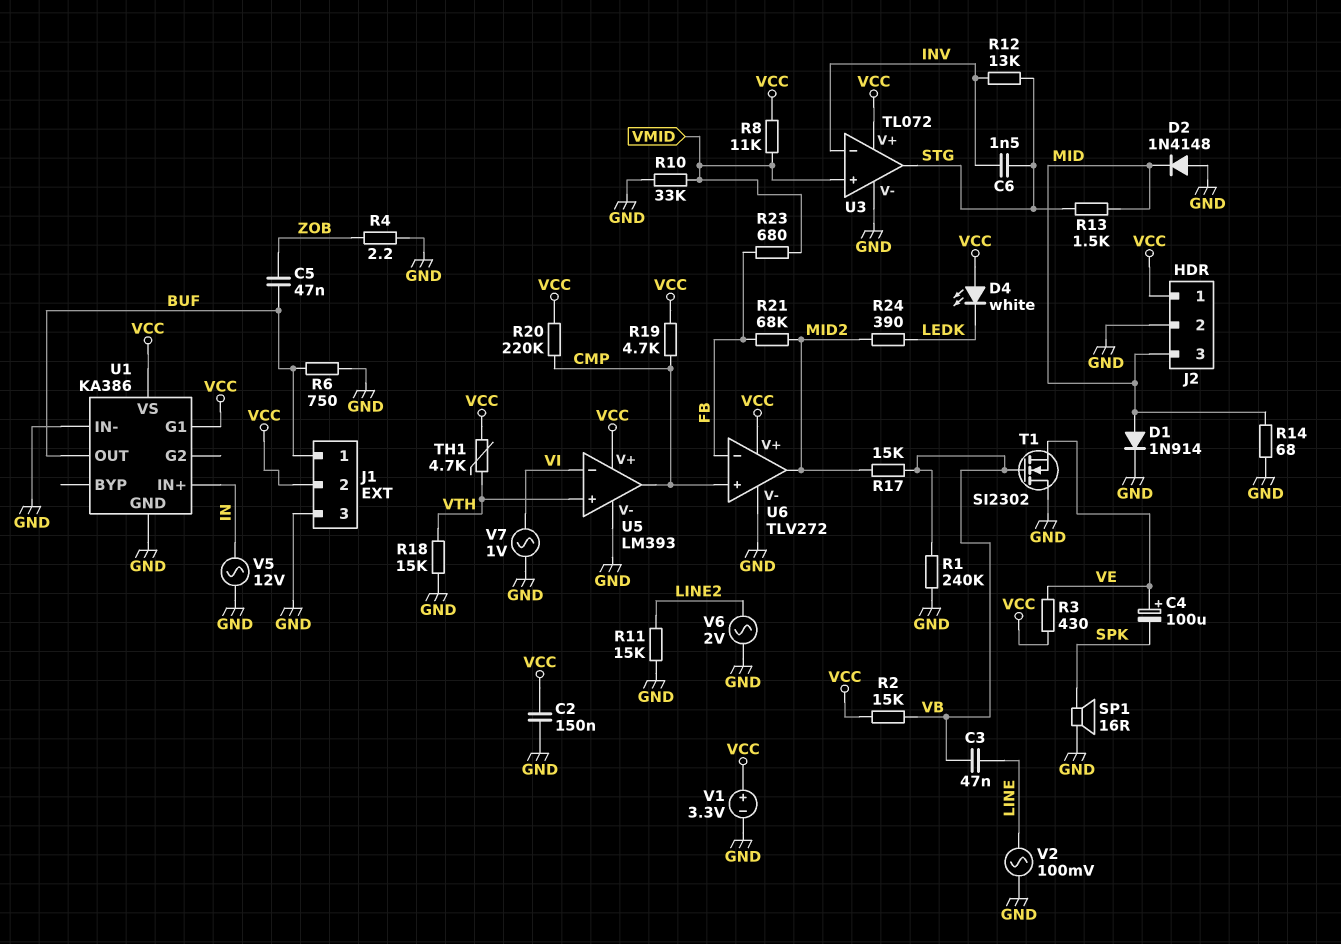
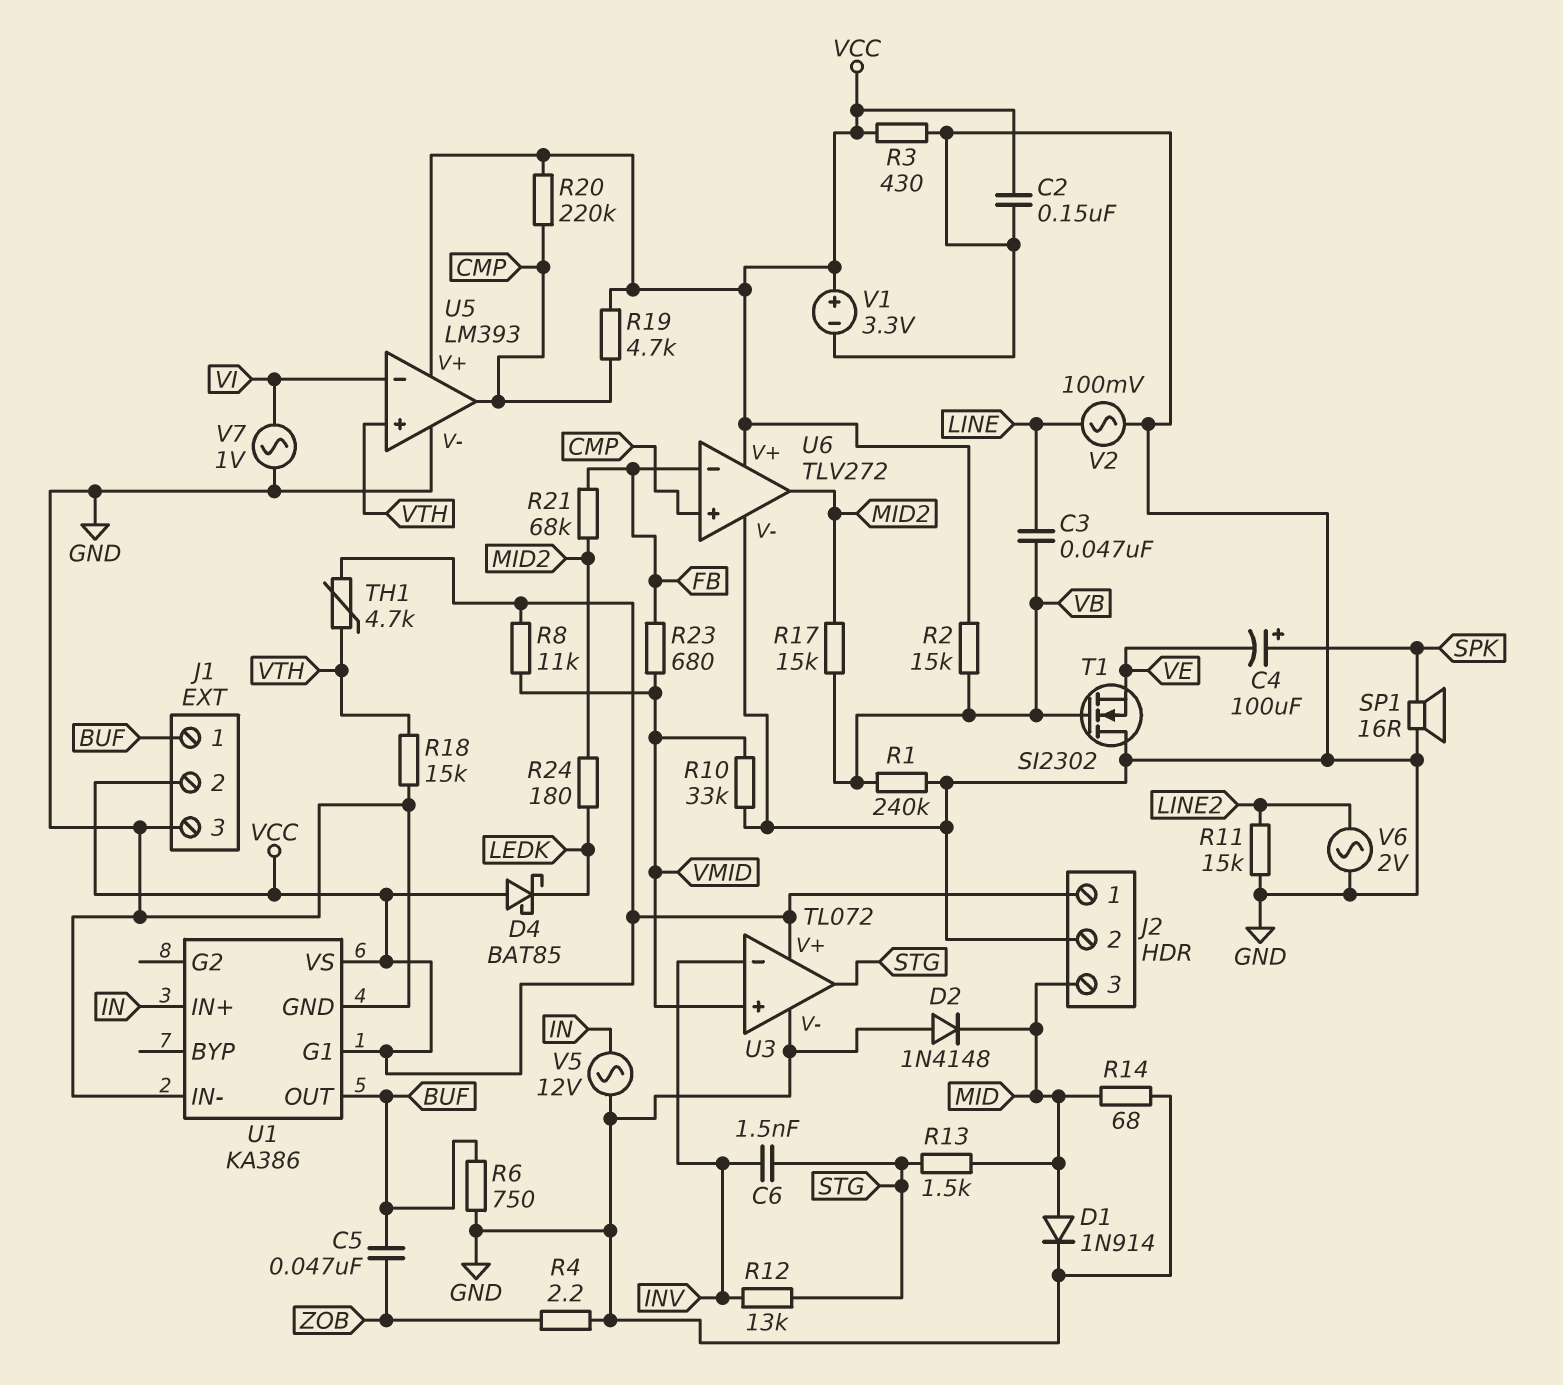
C4: 100uF (plus VE, minus SPK) -> 100uF (plus SPK, minus VE)
D4: LED white (A VCC, K LEDK) -> schottky BAT85 (A VCC, K LEDK)
R3: 430 (VCC, VE) -> 430 (GND, VCC)
R24: 390 (LEDK, MID2) -> 180 (LEDK, MID2)

